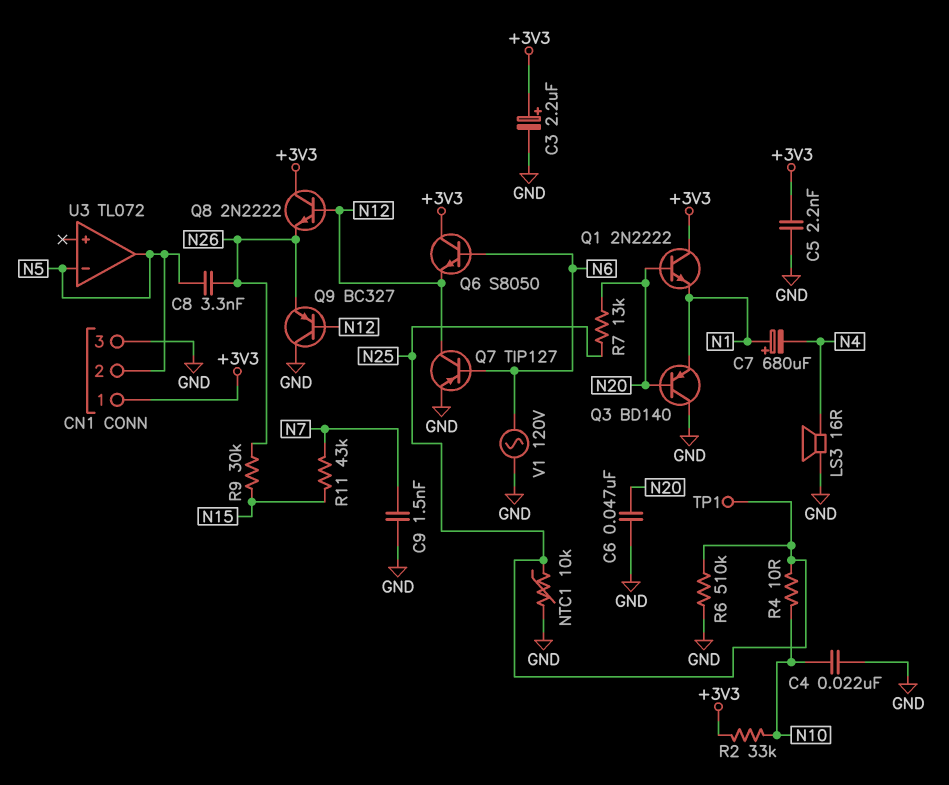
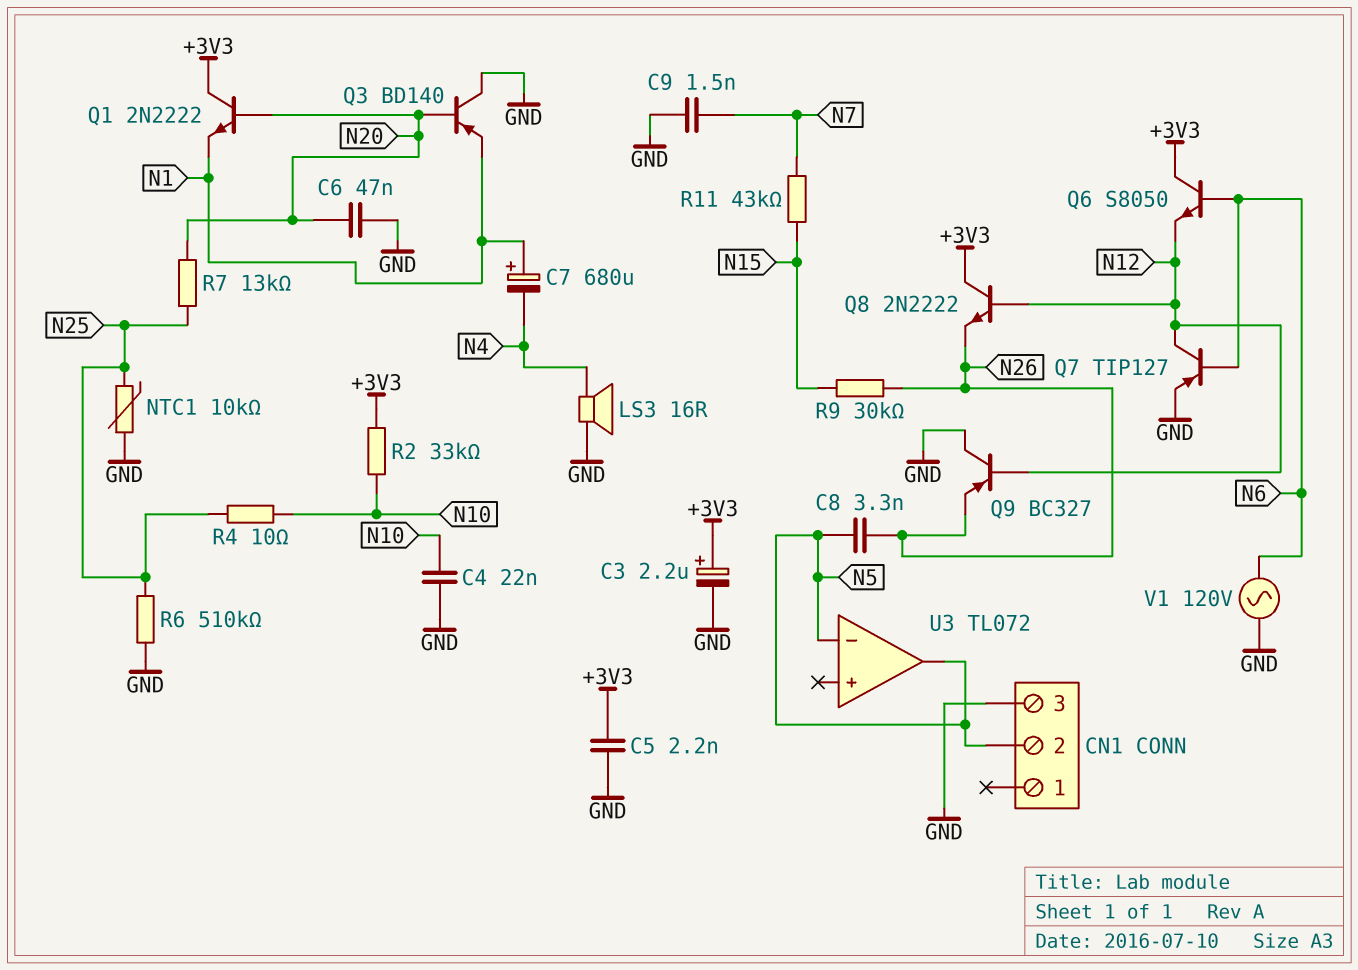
CN1 pin 1: +3V3 -> none
TP1: test point (N25) -> none

